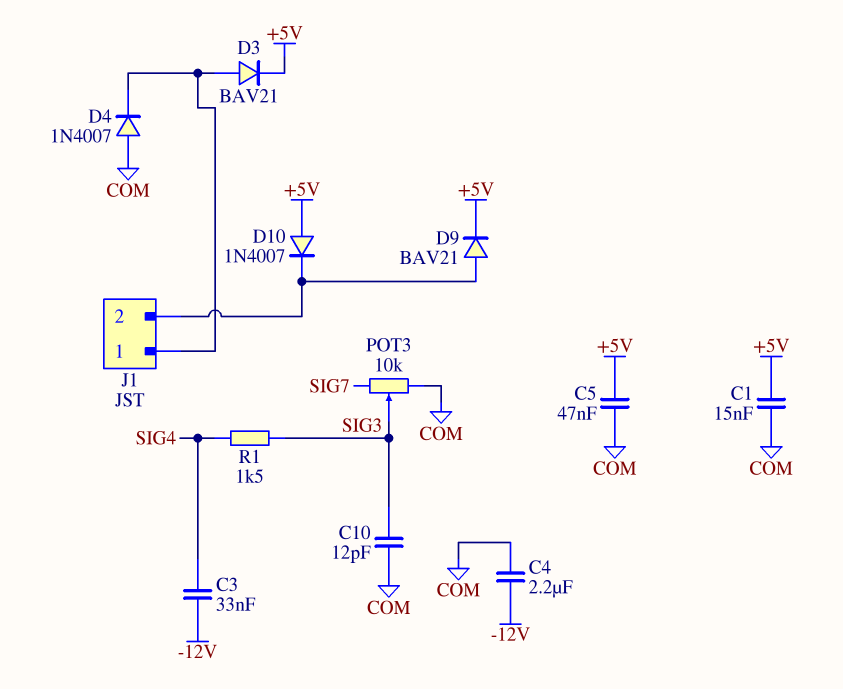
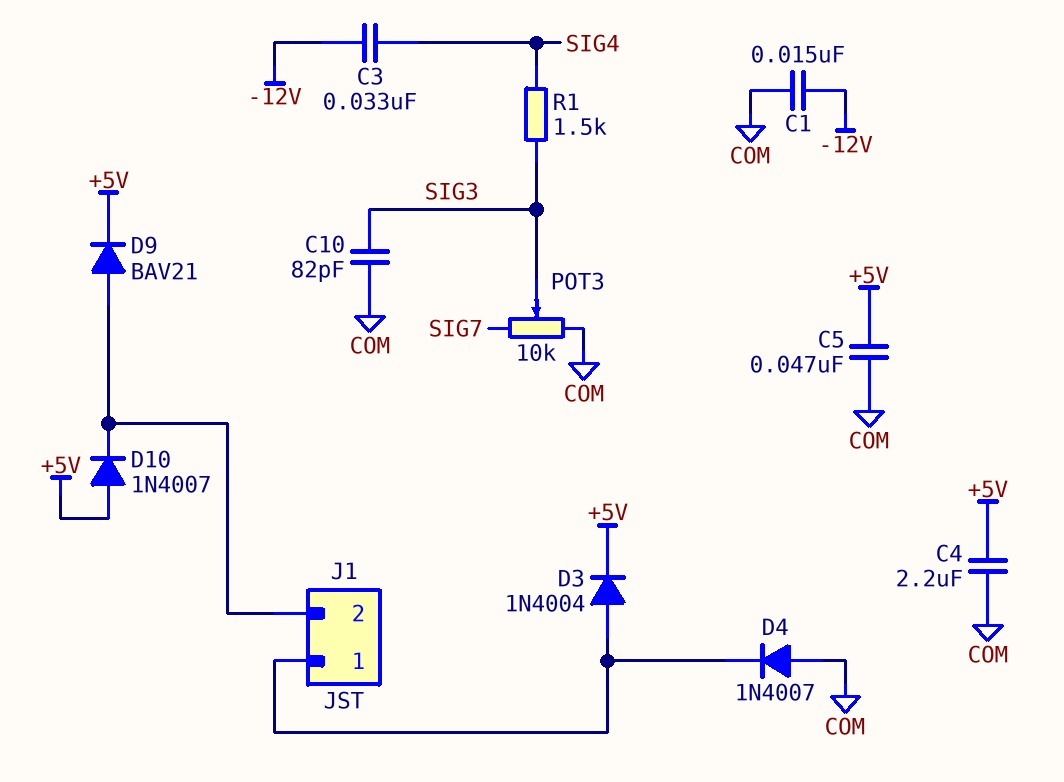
C1: 15nF (+5V, COM) -> 15nF (-12V, COM)
C4: 2.2uF (-12V, COM) -> 2.2uF (+5V, COM)
C10: 12pF (COM, SIG3) -> 82pF (COM, SIG3)
D3: diode BAV21 (A J1/1, K +5V) -> diode 1N4004 (A J1/1, K +5V)

